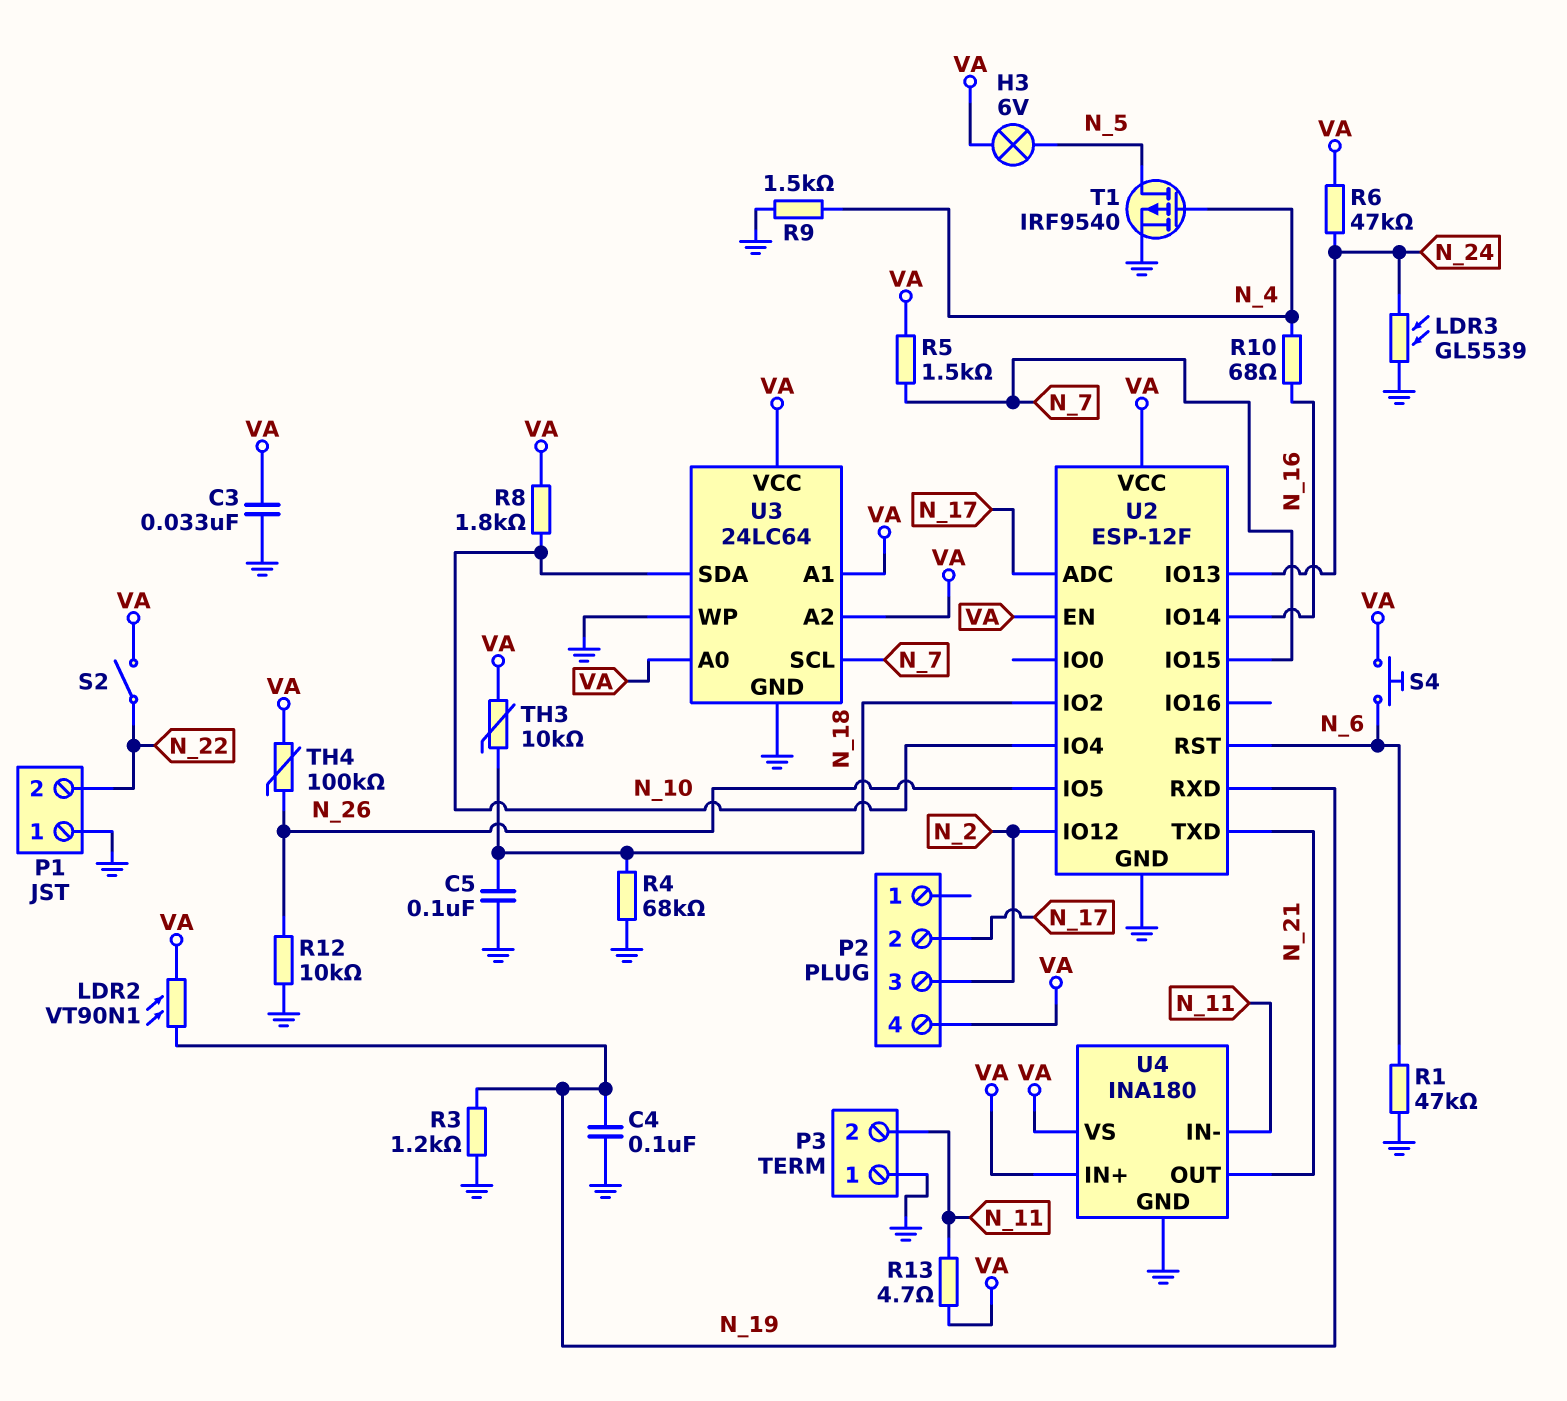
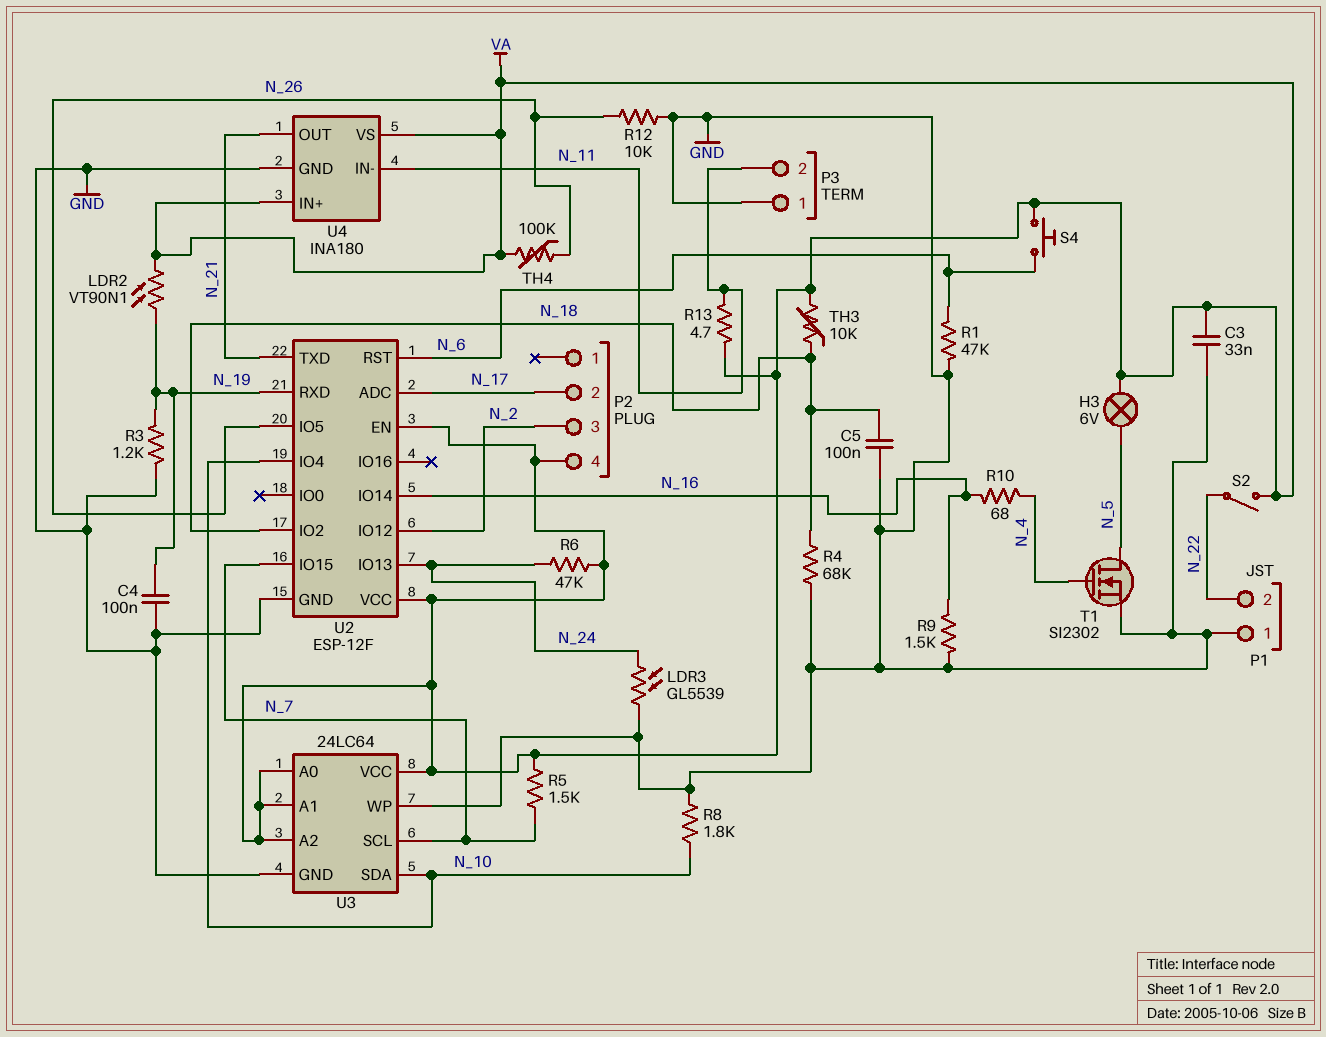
R8: 1.8k (N_10, VA) -> 1.8k (GND, N_10)
R9: 1.5k (GND, N_4) -> 1.5k (GND, N_16)
T1: PMOS IRF9540 (G N_4, D N_5, S GND) -> NMOS SI2302 (G N_4, D N_5, S GND)

